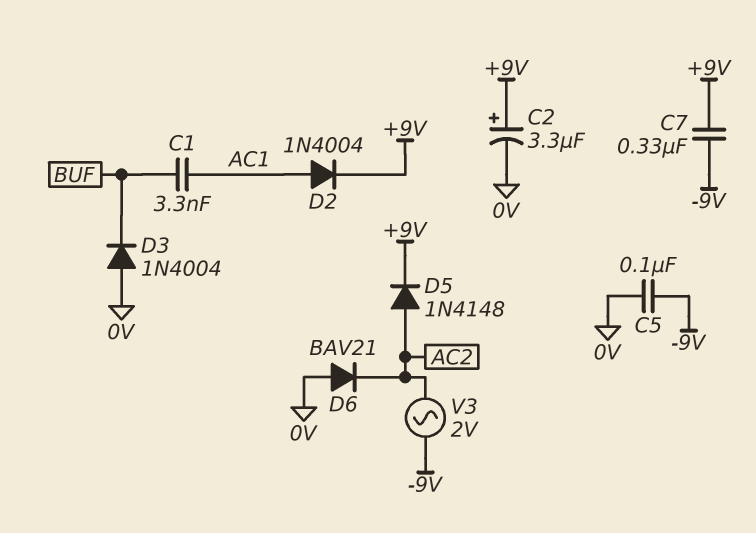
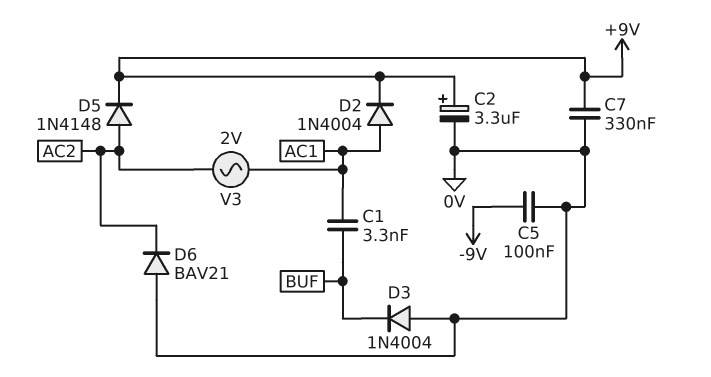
C7: 330nF (+9V, -9V) -> 330nF (+9V, 0V)
V3: AC 2V (-9V, AC2) -> AC 2V (AC1, AC2)

